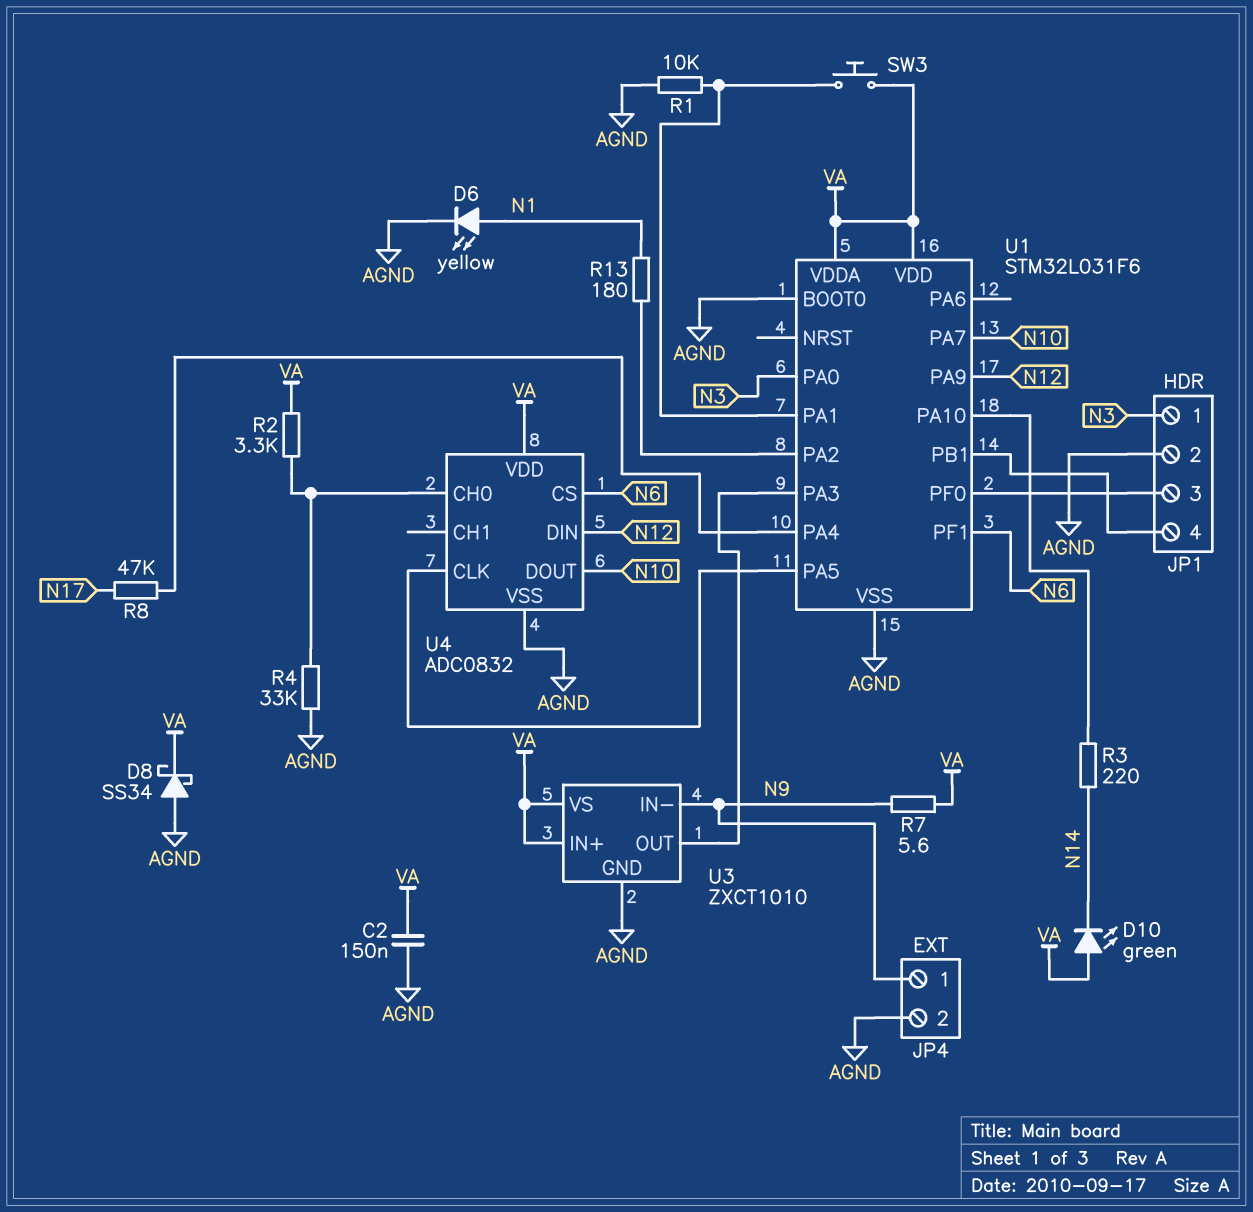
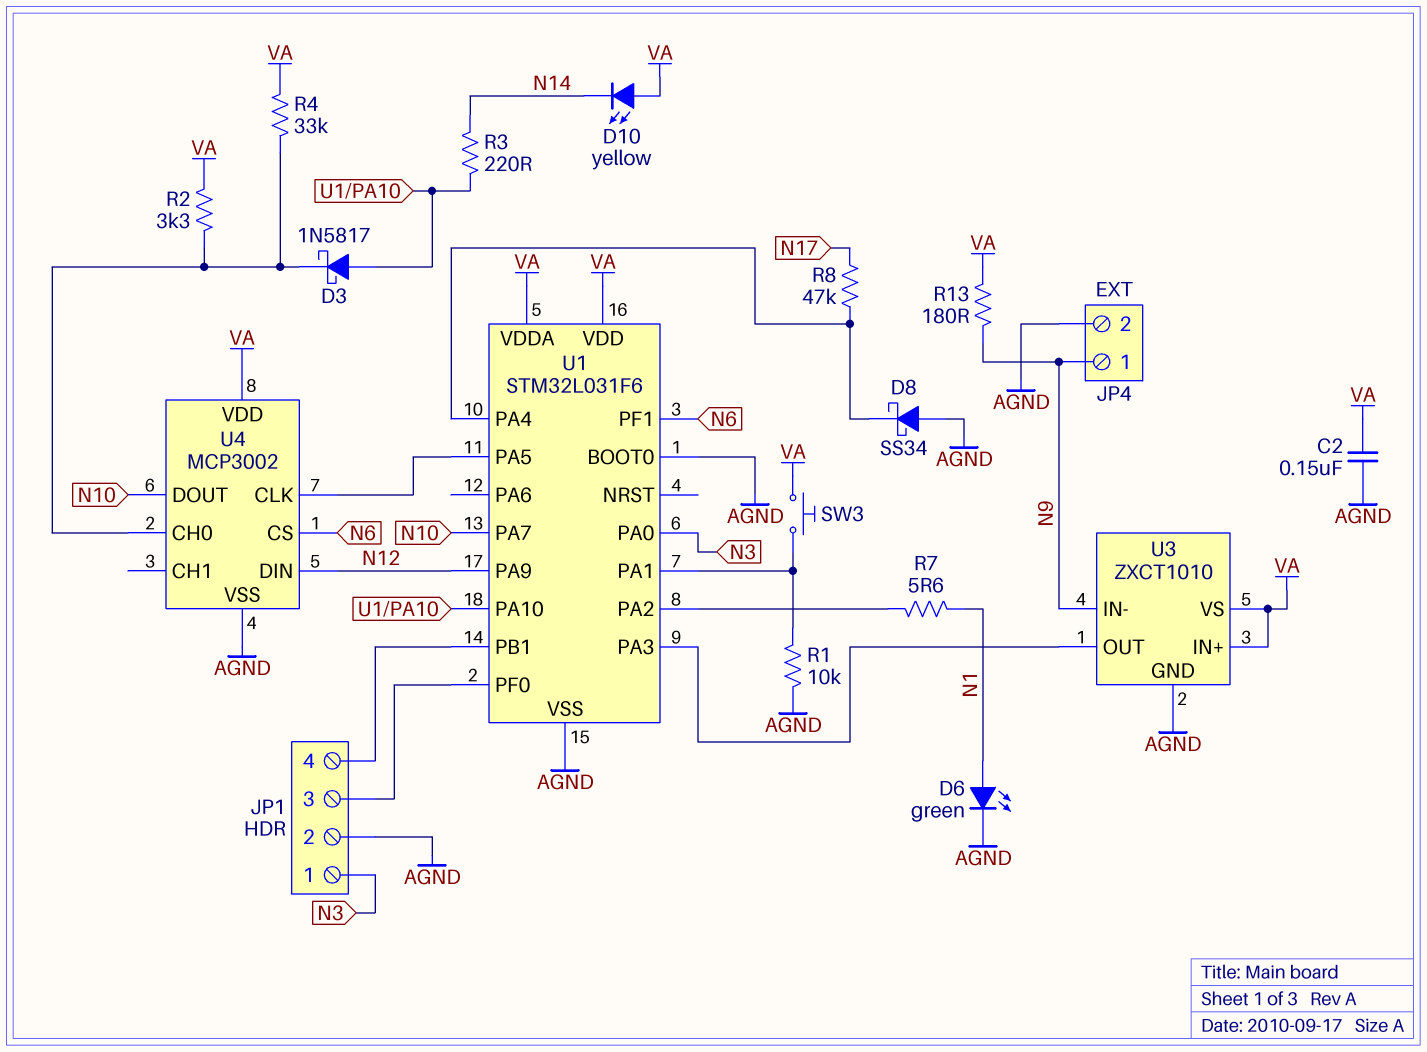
D3: none -> schottky 1N5817 (A U1/PA10, K U4/CH0)
D6: LED yellow (A N1, K AGND) -> LED green (A N1, K AGND)
D8: schottky SS34 (A AGND, K VA) -> schottky SS34 (A AGND, K U1/PA4)
D10: LED green (A VA, K N14) -> LED yellow (A VA, K N14)
R4: 33k (AGND, U4/CH0) -> 33k (U4/CH0, VA)
R7: 5.6 (N9, VA) -> 5.6 (N1, U1/PA2)
R13: 180 (N1, U1/PA2) -> 180 (N9, VA)
U4: ADC0832 -> MCP3002

